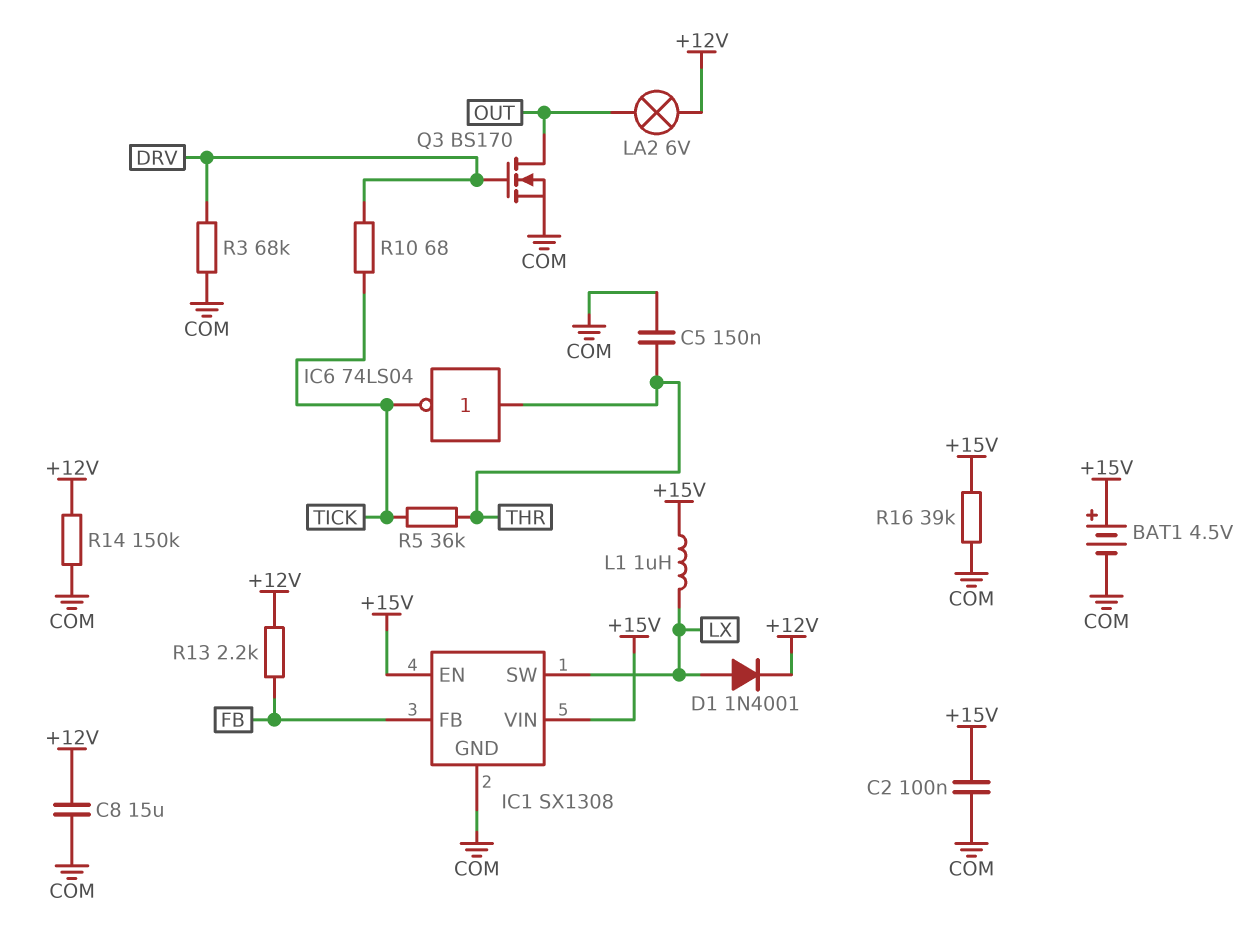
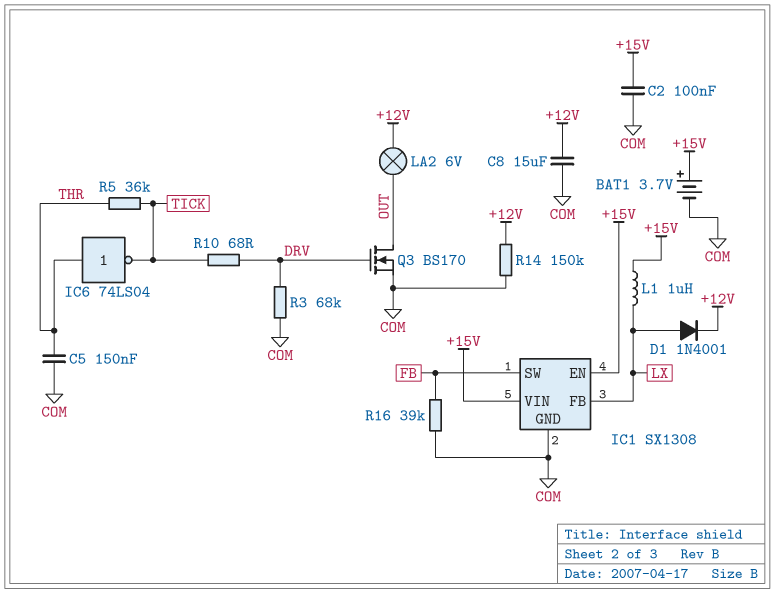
BAT1: 4.5V (plus +15V, minus COM) -> 3.7V (plus +15V, minus COM)
IC1 pin FB: FB -> LX
IC1 pin SW: LX -> FB
R13: 2.2k (+12V, FB) -> none
R16: 39k (+15V, COM) -> 39k (COM, FB)

